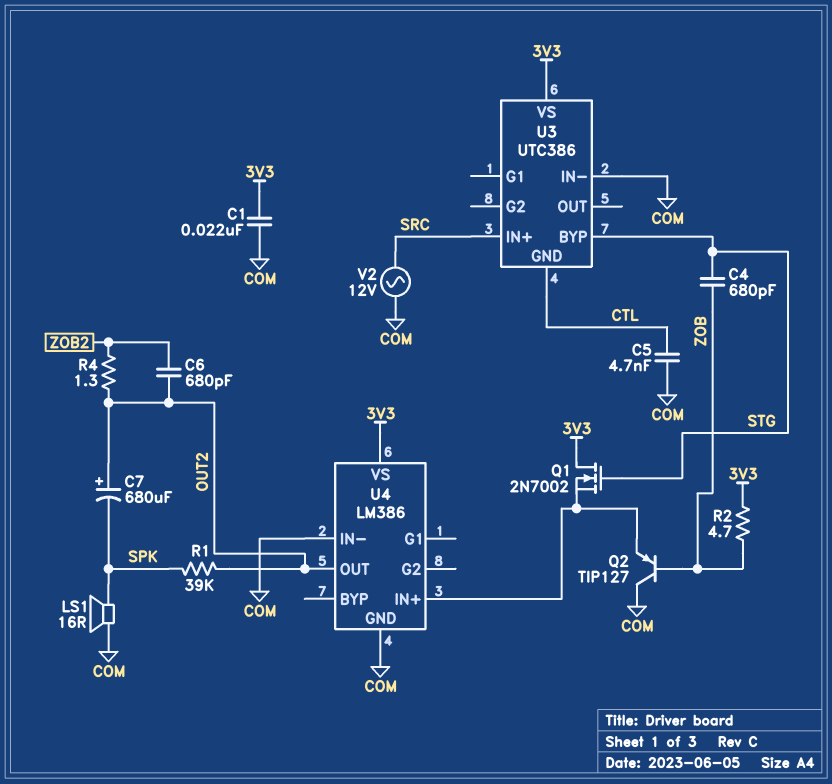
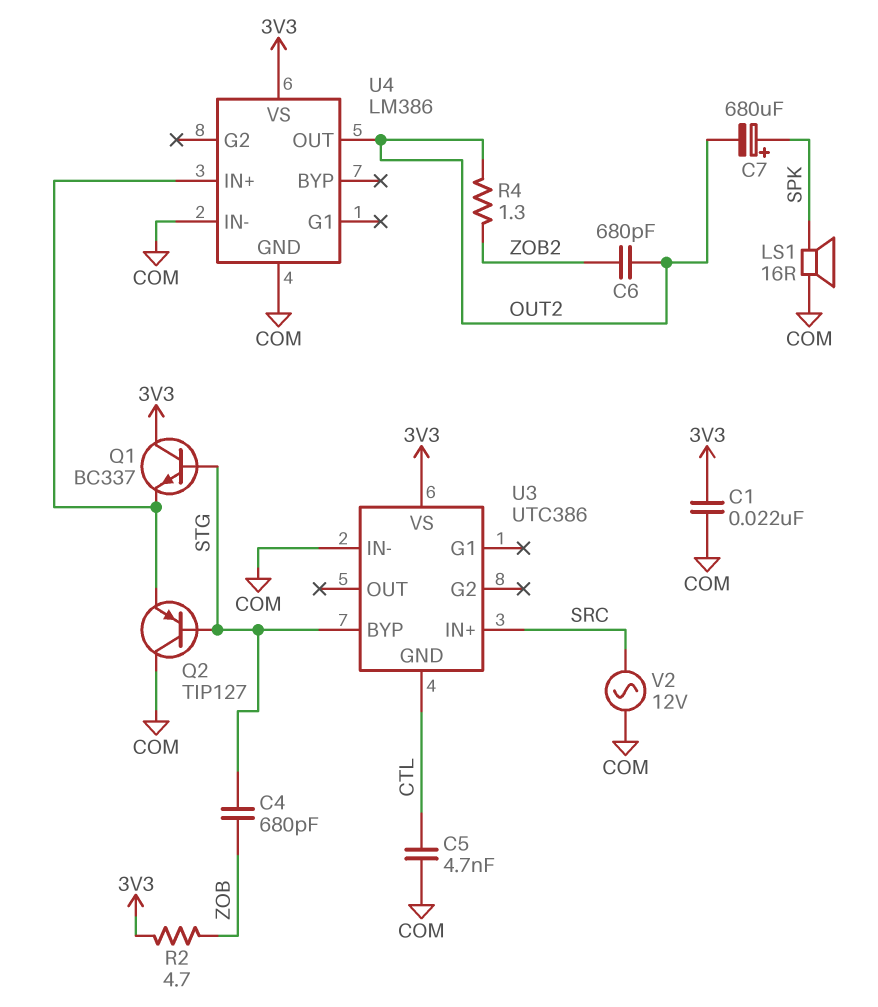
C7: 680uF (plus OUT2, minus SPK) -> 680uF (plus SPK, minus OUT2)
Q1: NMOS 2N7002 (G STG, D 3V3, S U4/IN+) -> NPN BC337 (B STG, C 3V3, E U4/IN+)
Q2: PNP TIP127 (B ZOB, C COM, E U4/IN+) -> PNP TIP127 (B STG, C COM, E U4/IN+)
R1: 39k (OUT2, SPK) -> none

